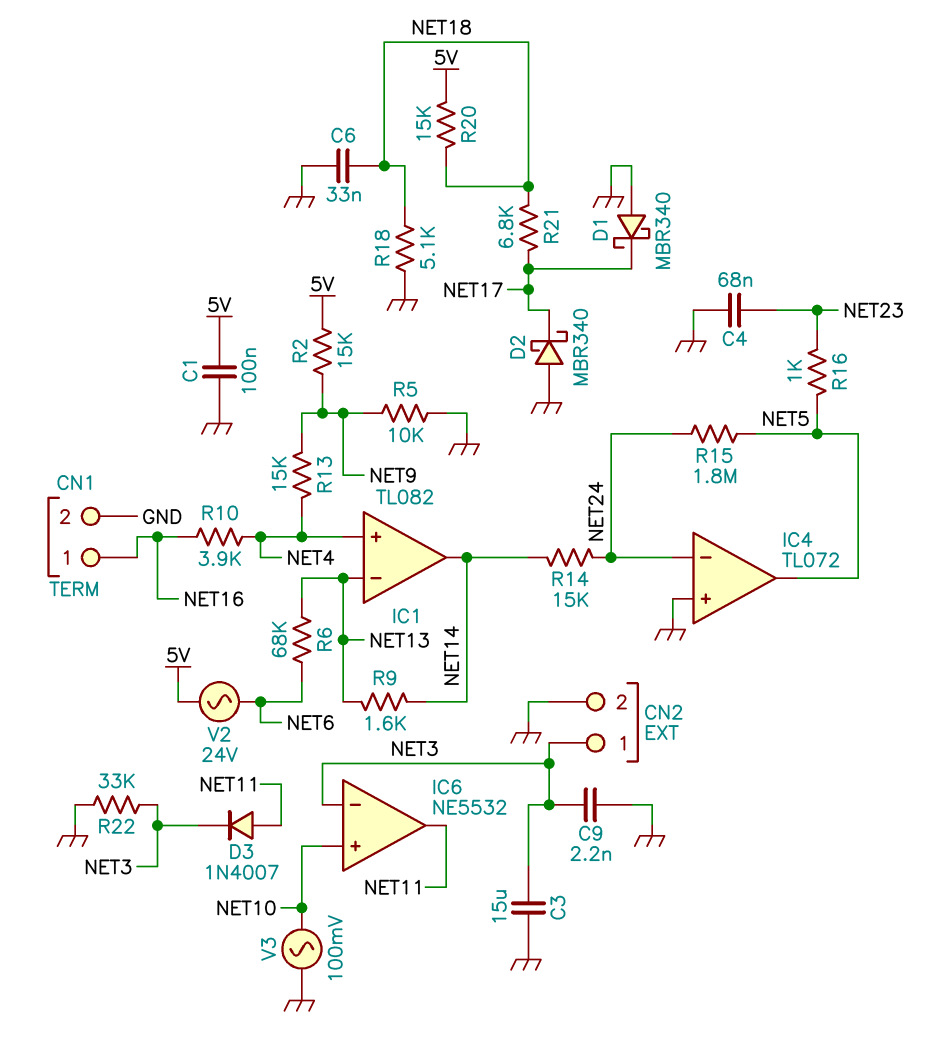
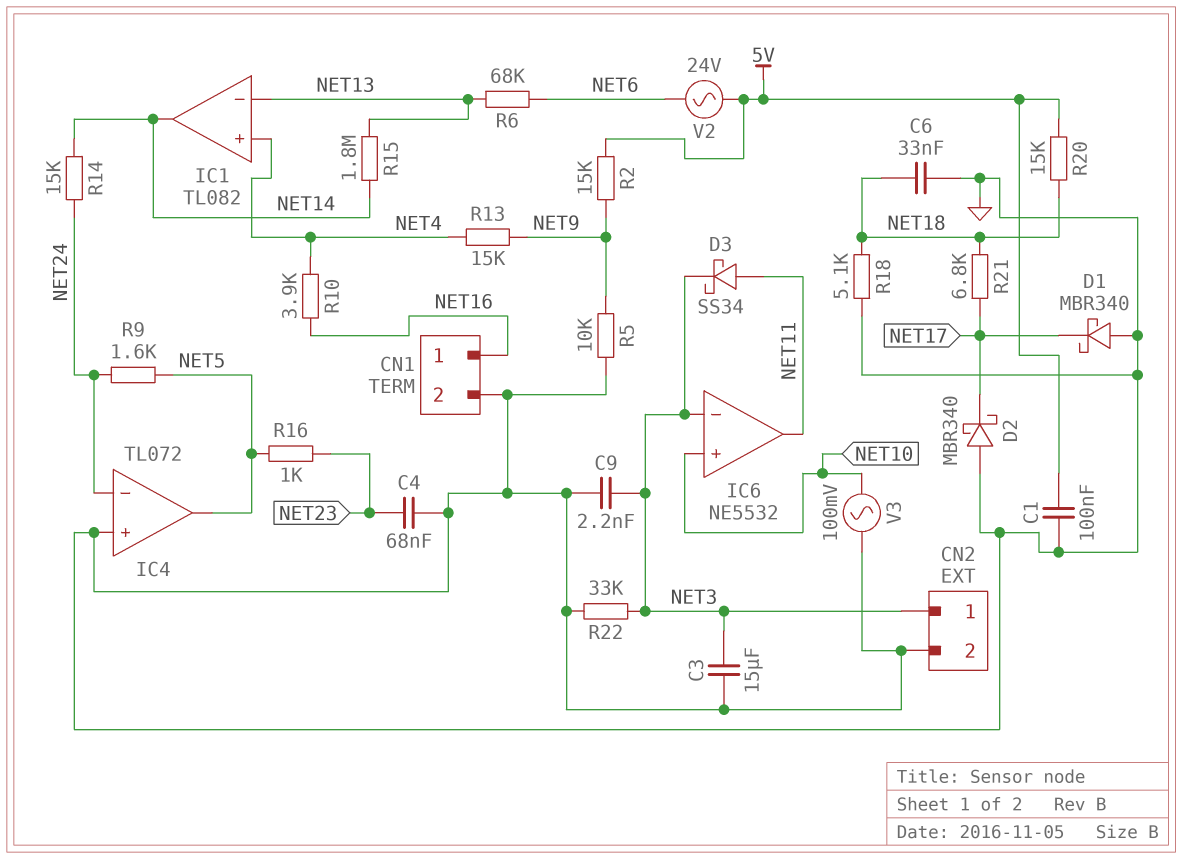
D3: diode 1N4007 (A NET11, K NET3) -> schottky SS34 (A NET11, K NET3)
R9: 1.6k (NET13, NET14) -> 1.6k (NET5, NET24)
R15: 1.8M (NET5, NET24) -> 1.8M (NET13, NET14)

